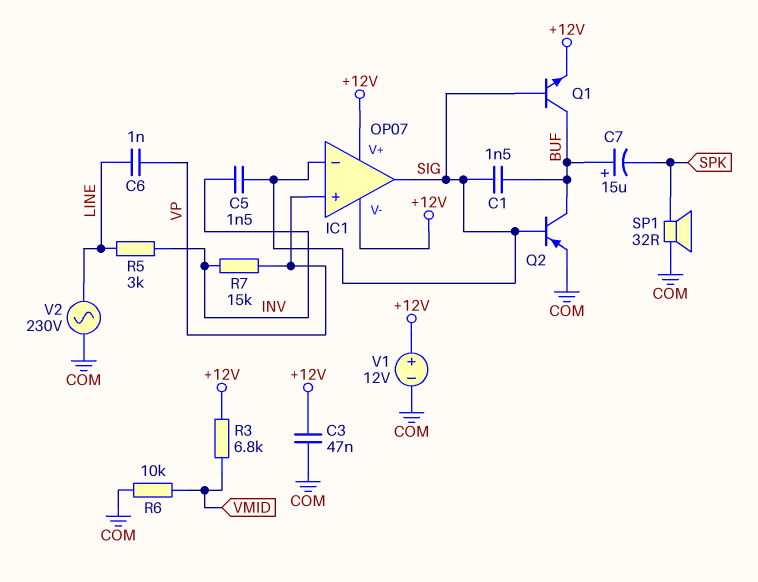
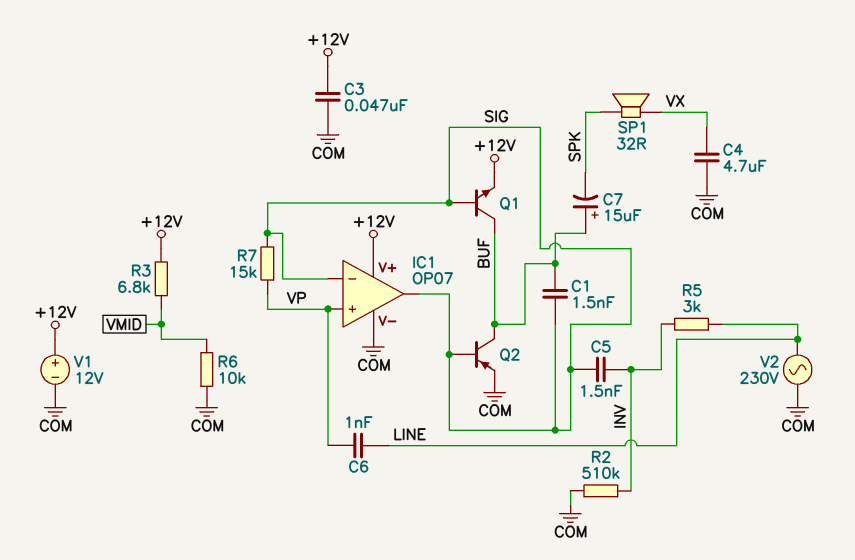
C4: none -> 4.7uF (COM, VX)
IC1 pin V-: +12V -> COM
R2: none -> 510k (COM, INV)
R7: 15k (INV, VP) -> 15k (SIG, VP)
SP1: speaker 32R (COM, SPK) -> speaker 32R (SPK, VX)

